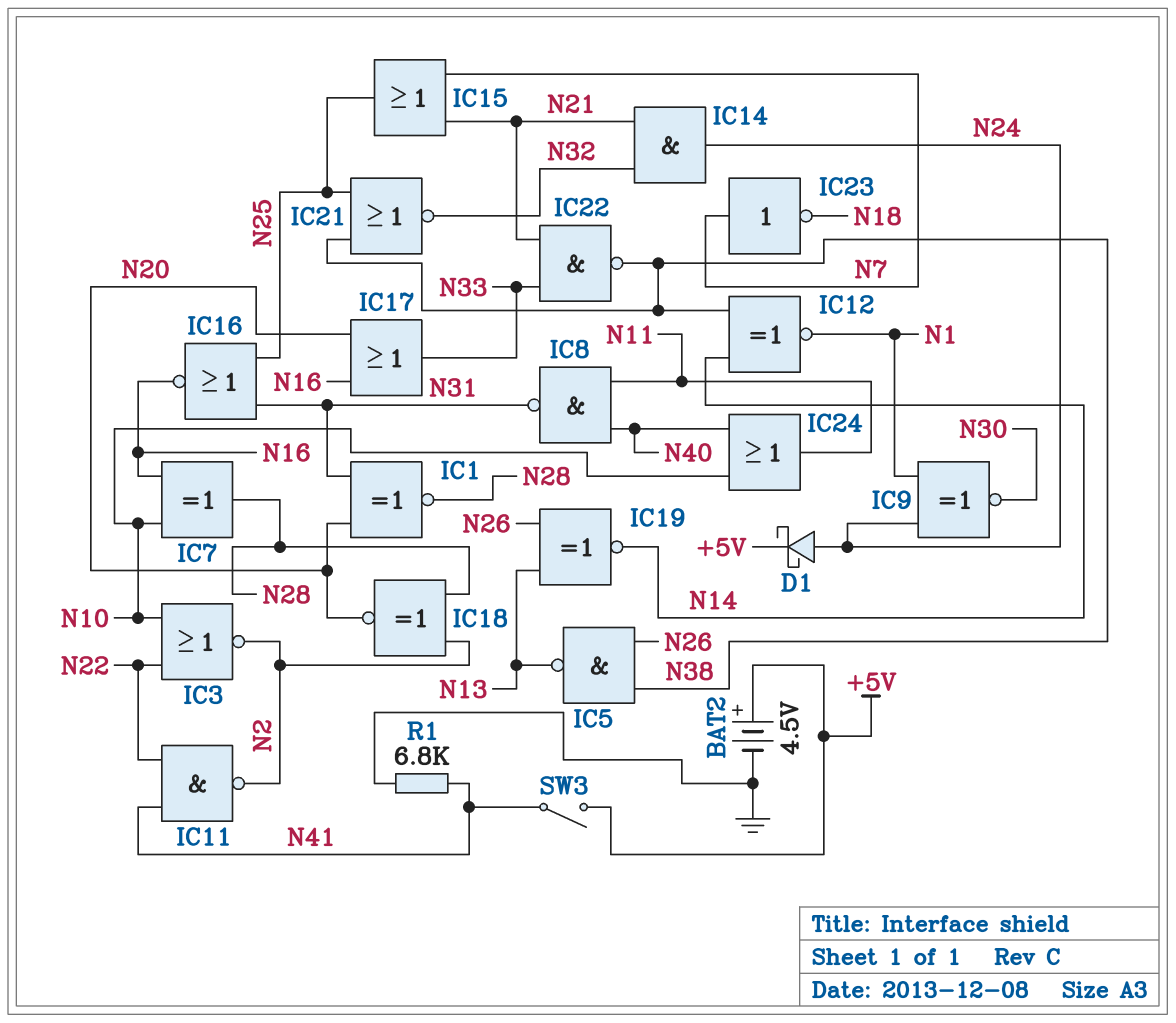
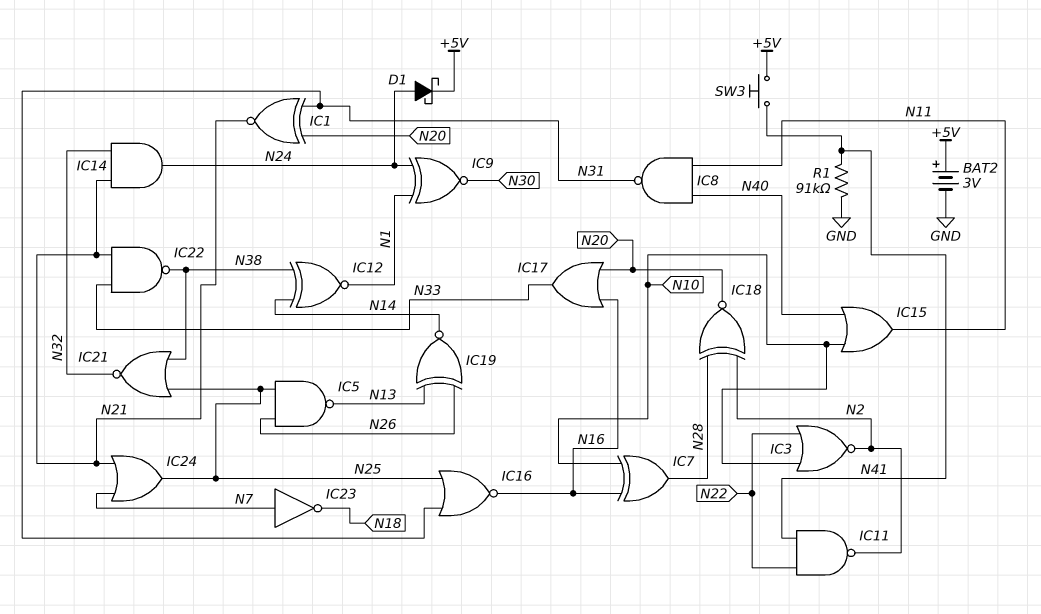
BAT2: 4.5V (plus +5V, minus GND) -> 3V (plus +5V, minus GND)
IC1: XNOR (in N20, in N31, out N28) -> XNOR (in N20, in N31, out N21)
IC5: NAND (in N26, in N38, out N13) -> NAND (in N25, in N26, out N13)
IC15: OR (in N7, in N21, out N25) -> OR (in N10, in N40, out N11)
IC24: OR (in N10, in N40, out N11) -> OR (in N7, in N21, out N25)
R1: 6.8k (GND, N41) -> 91k (GND, N41)
SW3: switch (+5V, N41) -> button (+5V, N41)

